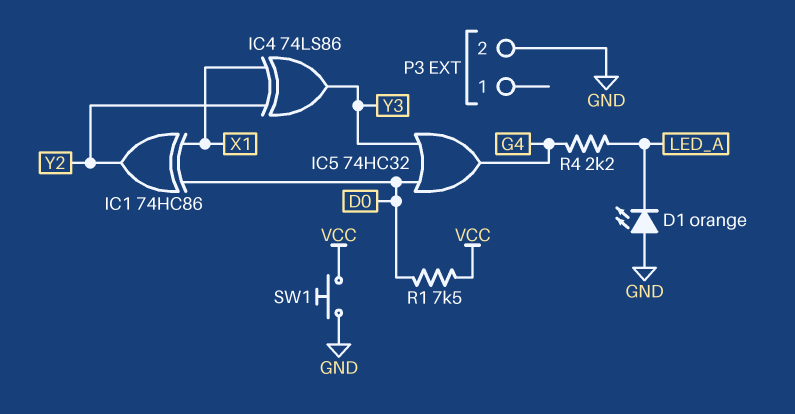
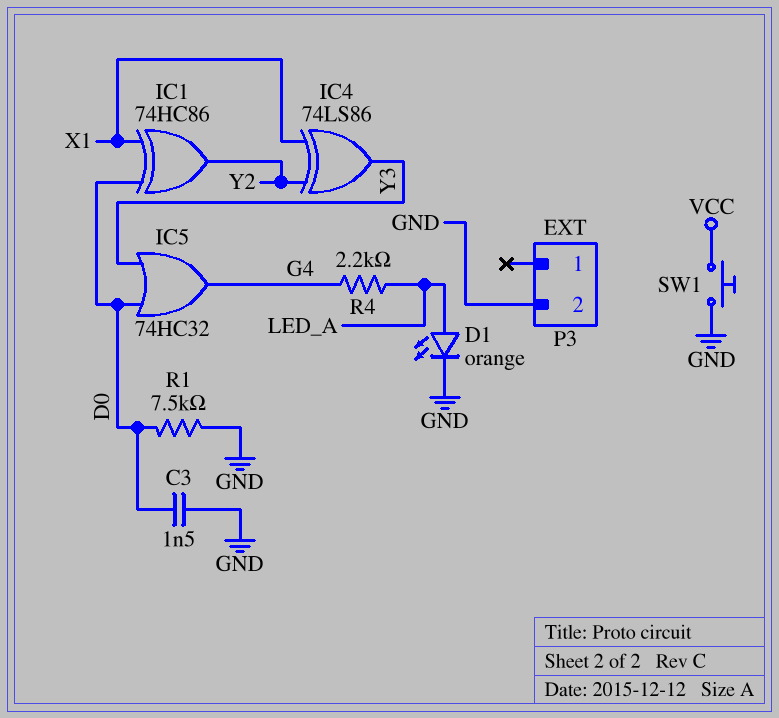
C3: none -> 1.5nF (D0, GND)
D1: LED orange (A GND, K LED_A) -> LED orange (A LED_A, K GND)
R1: 7.5k (D0, VCC) -> 7.5k (D0, GND)

